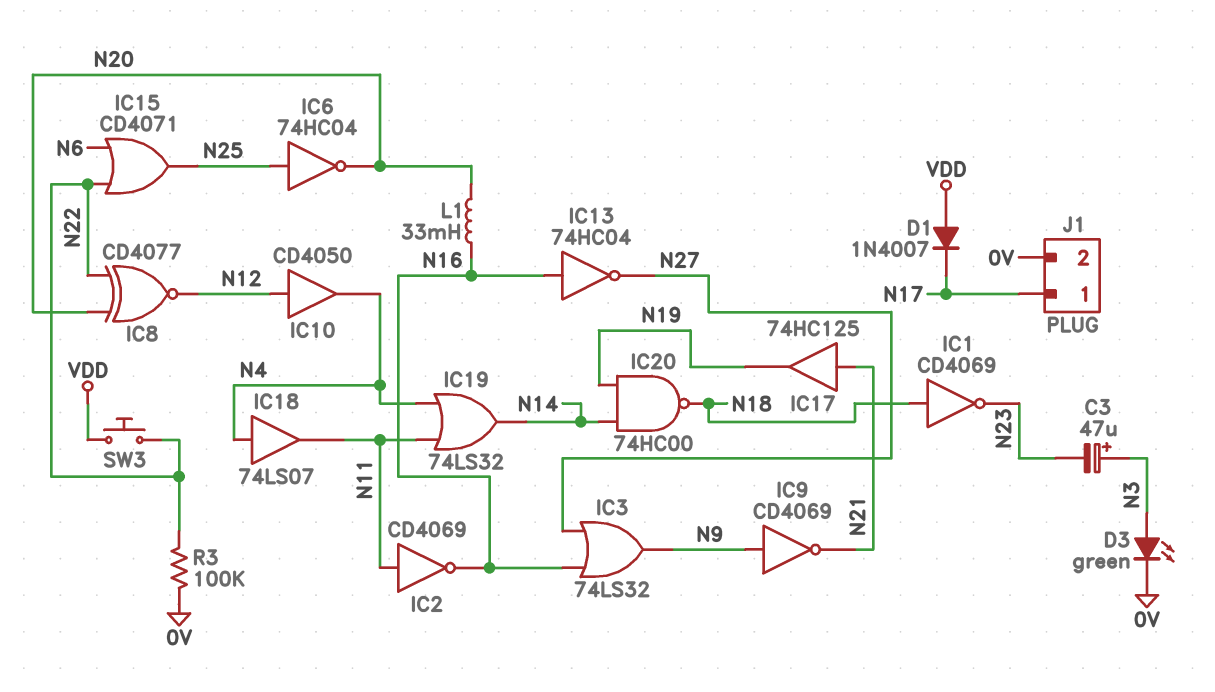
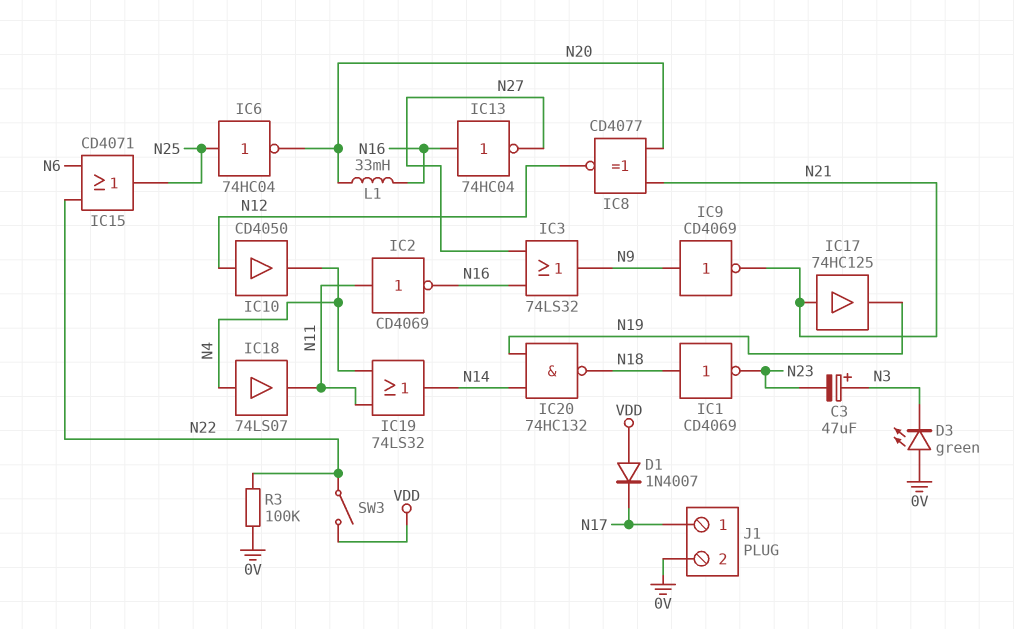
D3: LED green (A N3, K 0V) -> LED green (A 0V, K N3)
IC8: XNOR CD4077 (in N20, in N22, out N12) -> XNOR CD4077 (in N20, in N21, out N12)
IC20: NAND 74HC00 (in N14, in N19, out N18) -> NAND 74HC132 (in N14, in N19, out N18)
SW3: button (N22, VDD) -> switch (N22, VDD)

